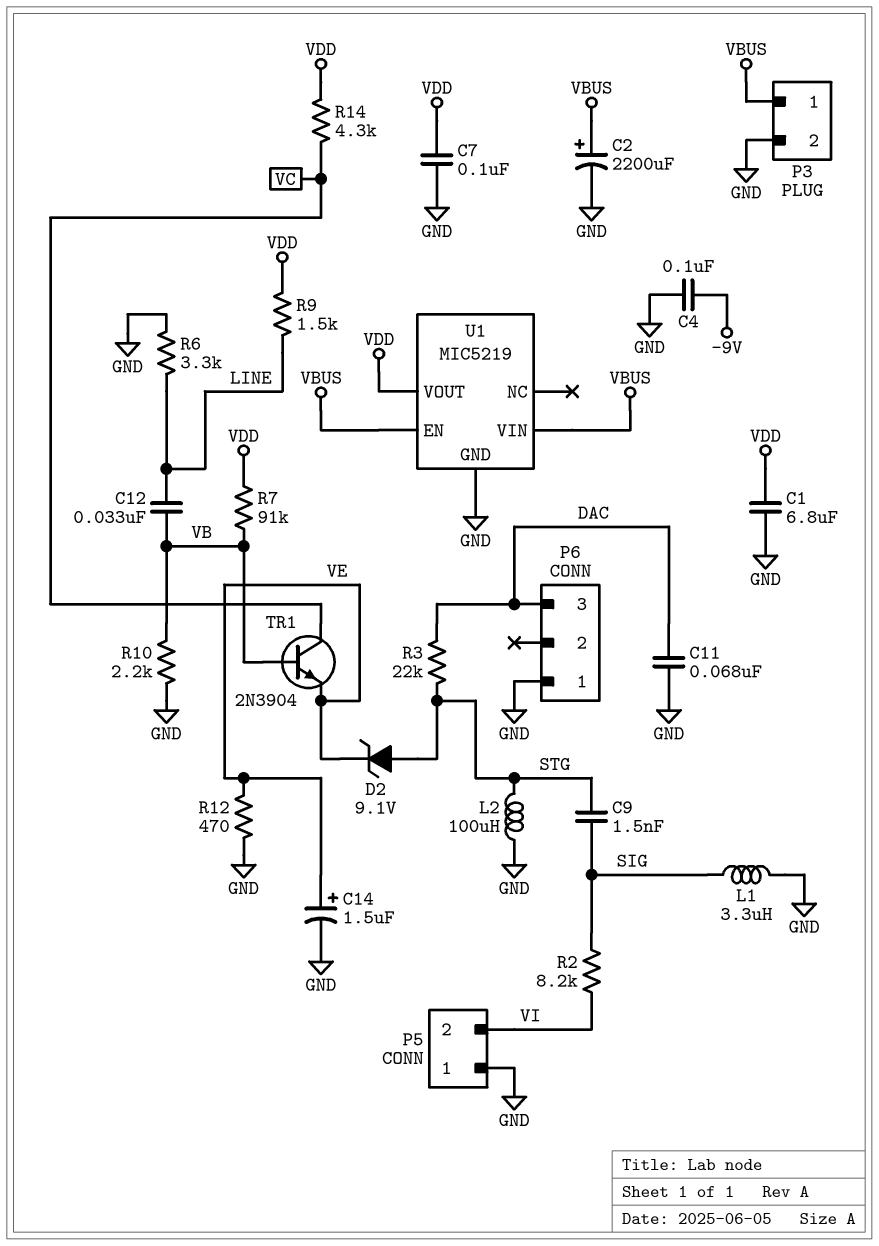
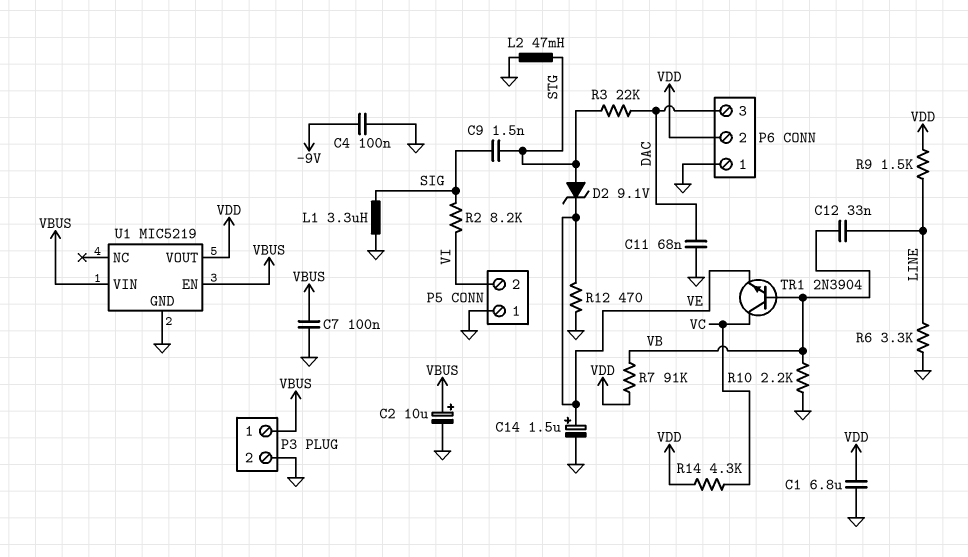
C2: 2200uF (plus VBUS, minus GND) -> 10uF (plus VBUS, minus GND)
C7: 100nF (GND, VDD) -> 100nF (GND, VBUS)
L2: 100uH (GND, STG) -> 47mH (GND, STG)
P6 pin 2: none -> VDD

